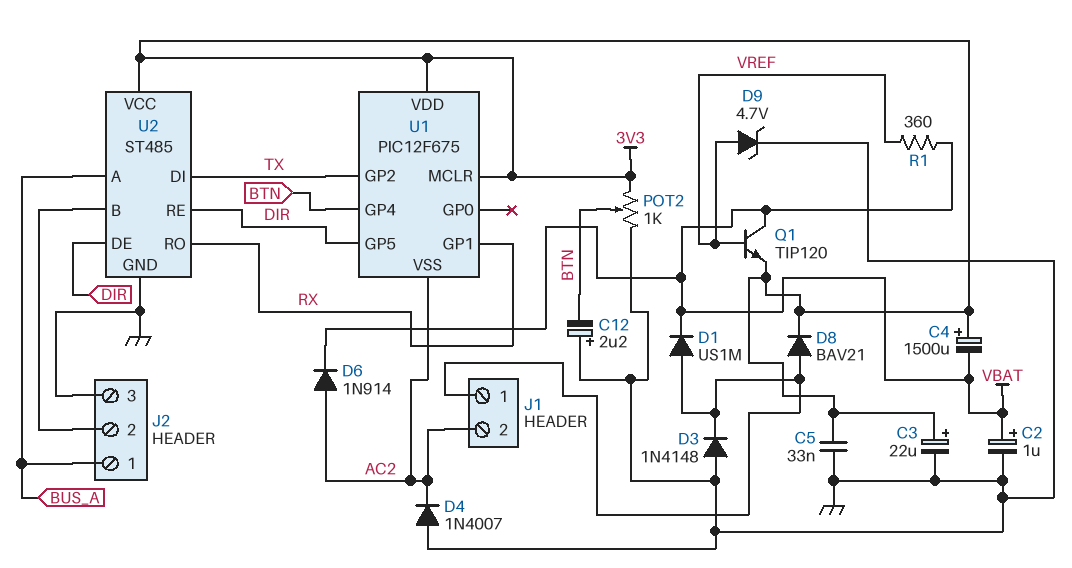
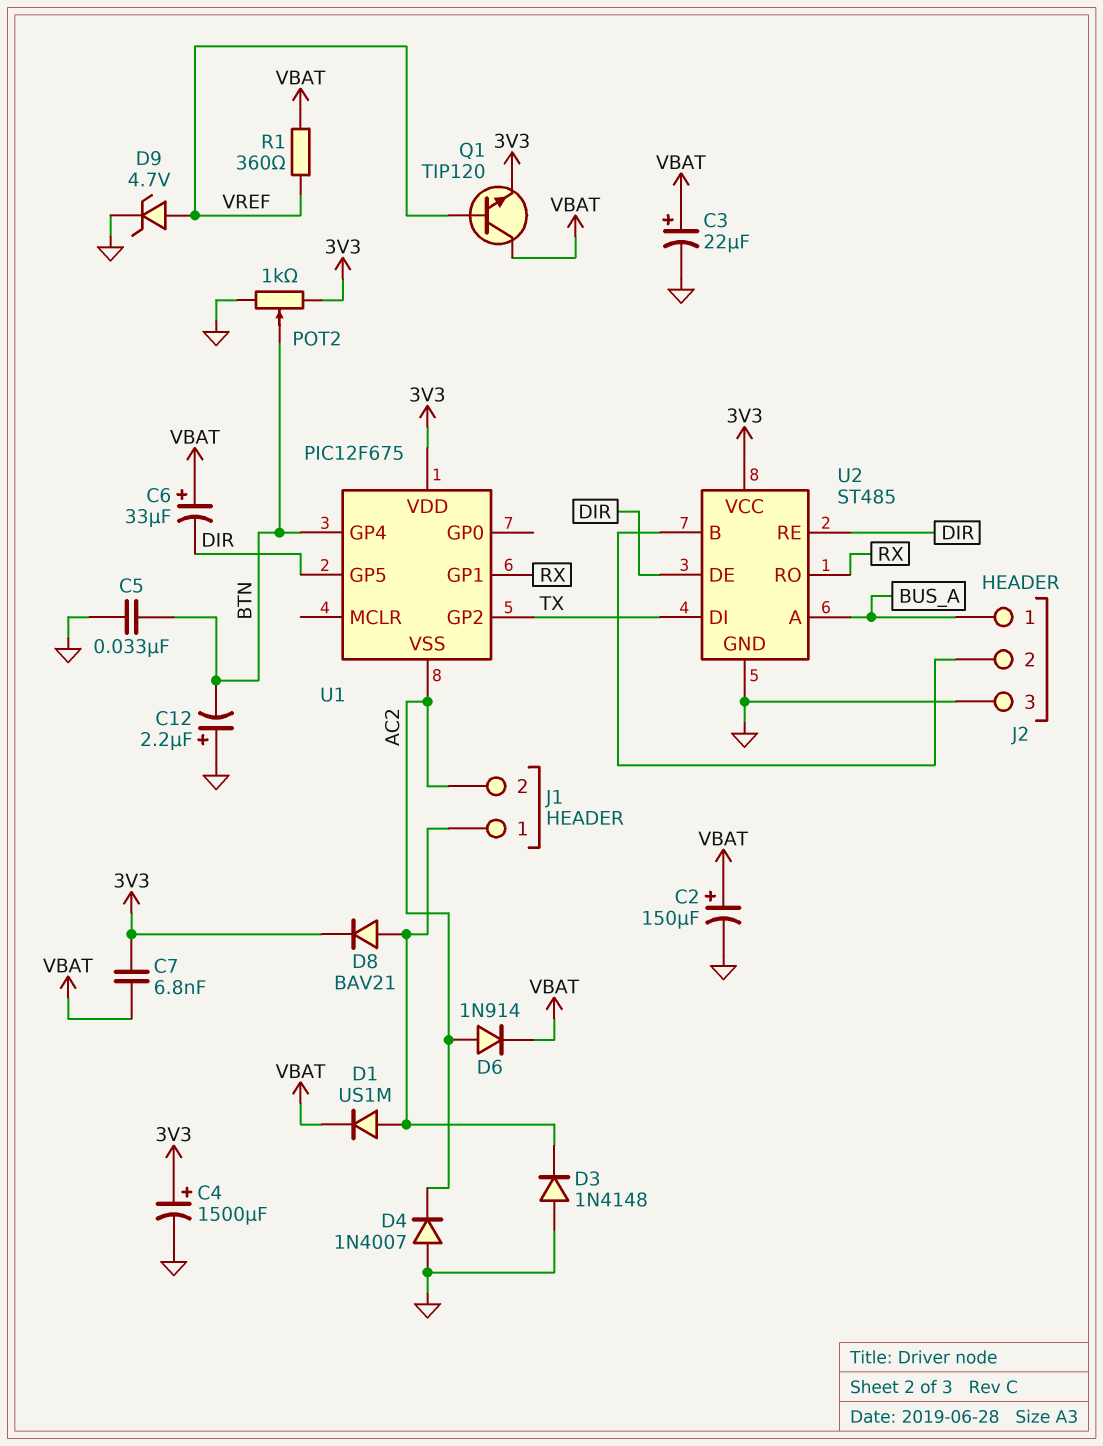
C2: 1uF (plus VBAT, minus GND) -> 150uF (plus VBAT, minus GND)
C3: 22uF (plus 3V3, minus GND) -> 22uF (plus VBAT, minus GND)
C4: 1500uF (plus 3V3, minus VBAT) -> 1500uF (plus 3V3, minus GND)
C5: 33nF (3V3, GND) -> 33nF (BTN, GND)
C6: none -> 33uF (plus VBAT, minus DIR)
C7: none -> 6.8nF (3V3, VBAT)
U1 pin MCLR: 3V3 -> none

